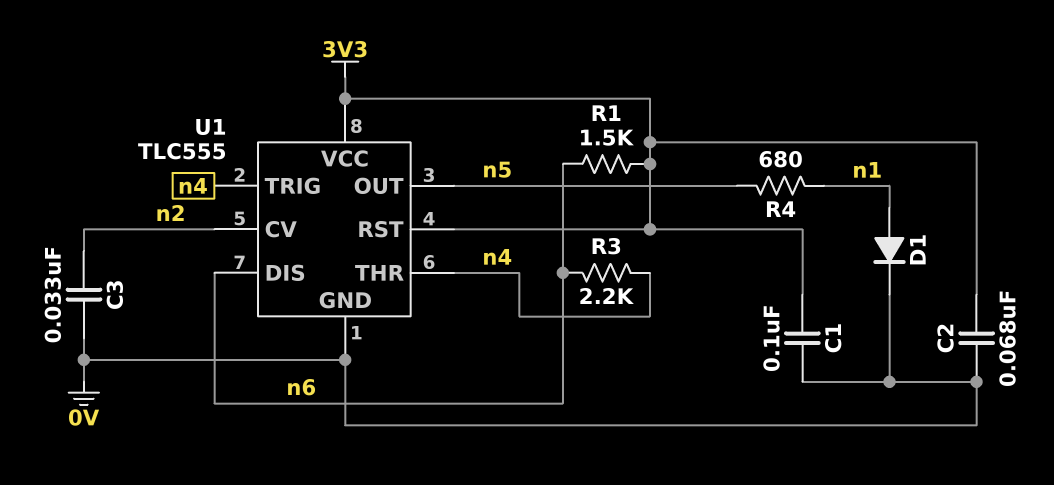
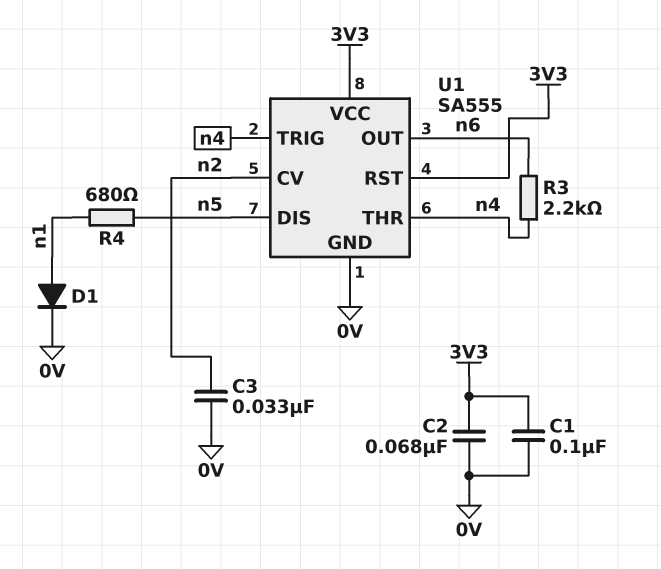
R1: 1.5k (3V3, n6) -> none
U1: TLC555 -> SA555
U1 pin DIS: n6 -> n5
U1 pin OUT: n5 -> n6

